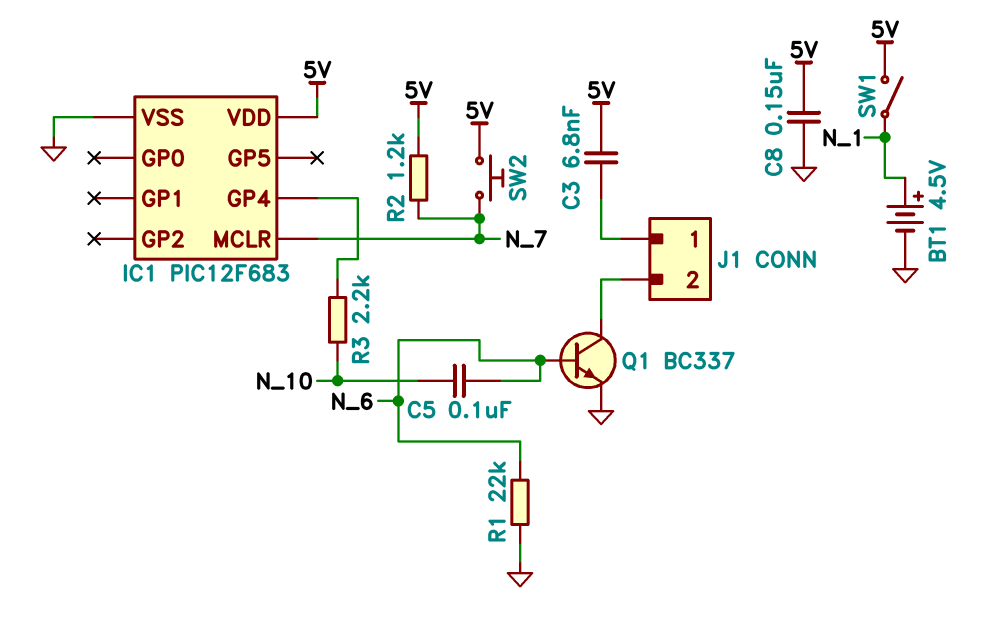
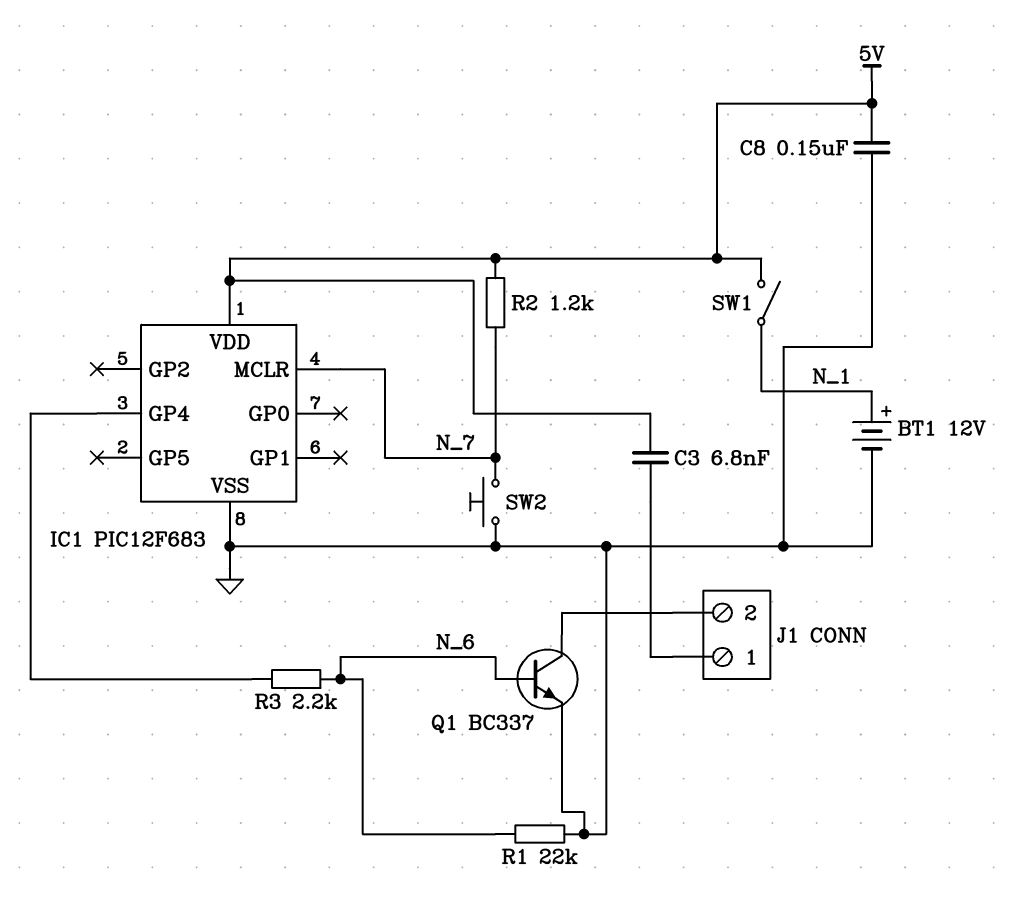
BT1: 4.5V (plus N_1, minus GND) -> 12V (plus N_1, minus GND)
C5: 100nF (N_6, N_10) -> none
R3: 2.2k (IC1/GP4, N_10) -> 2.2k (IC1/GP4, N_6)
SW2: button (5V, N_7) -> button (GND, N_7)

